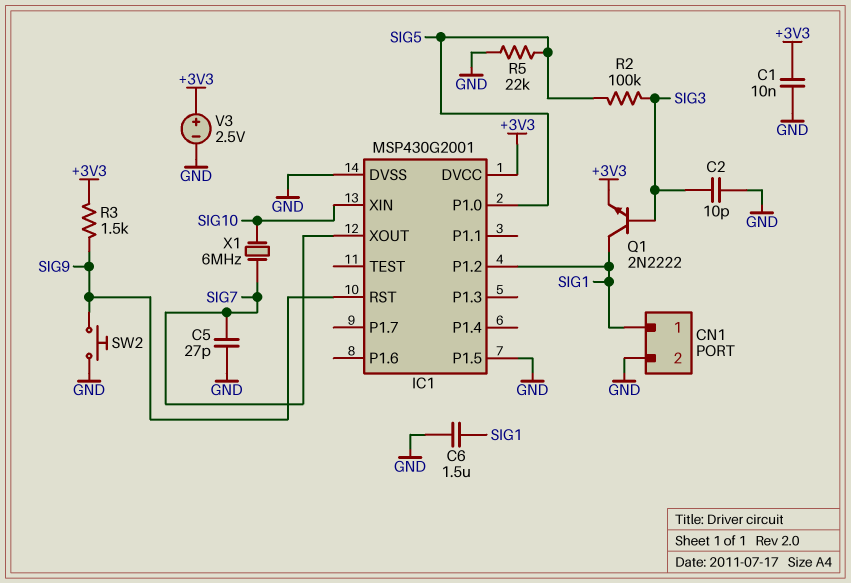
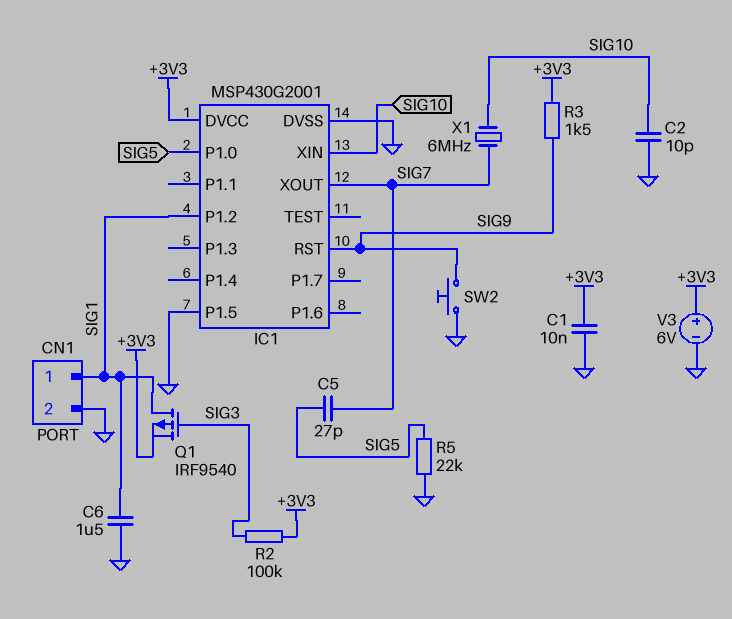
C2: 10pF (GND, SIG3) -> 10pF (GND, SIG10)
C5: 27pF (GND, SIG7) -> 27pF (SIG5, SIG7)
Q1: NPN 2N2222 (B SIG3, C SIG1, E +3V3) -> PMOS IRF9540 (G SIG3, D SIG1, S +3V3)
R2: 100k (SIG3, SIG5) -> 100k (+3V3, SIG3)
V3: 2.5V (plus +3V3, minus GND) -> 6V (plus +3V3, minus GND)

